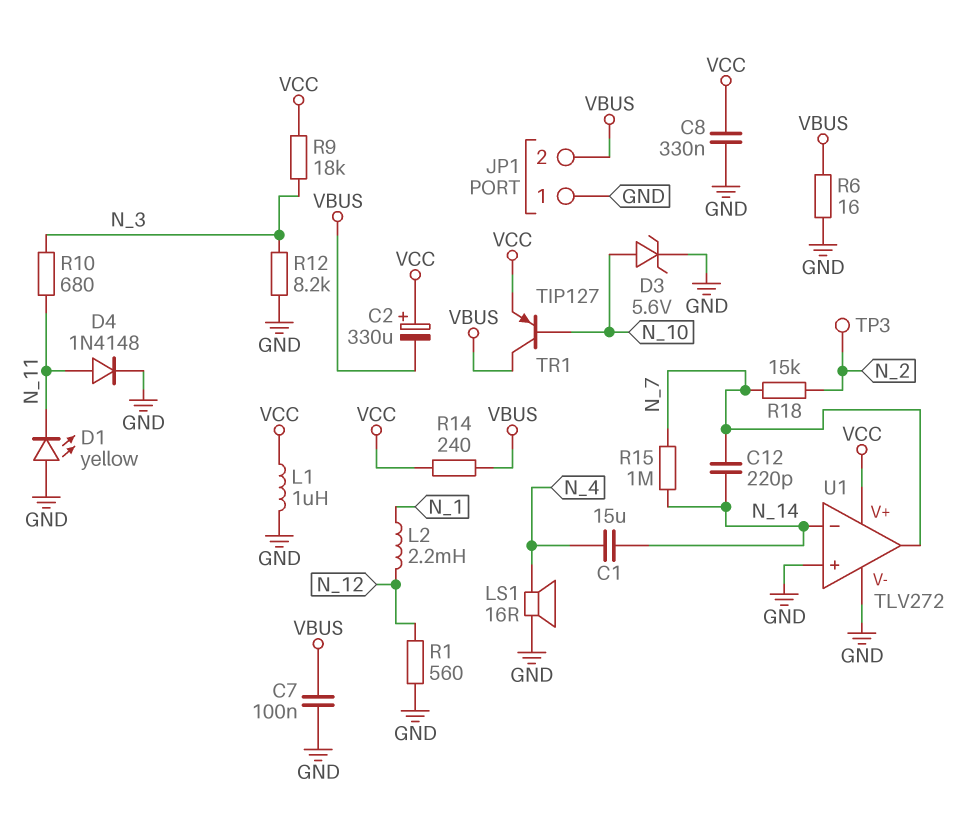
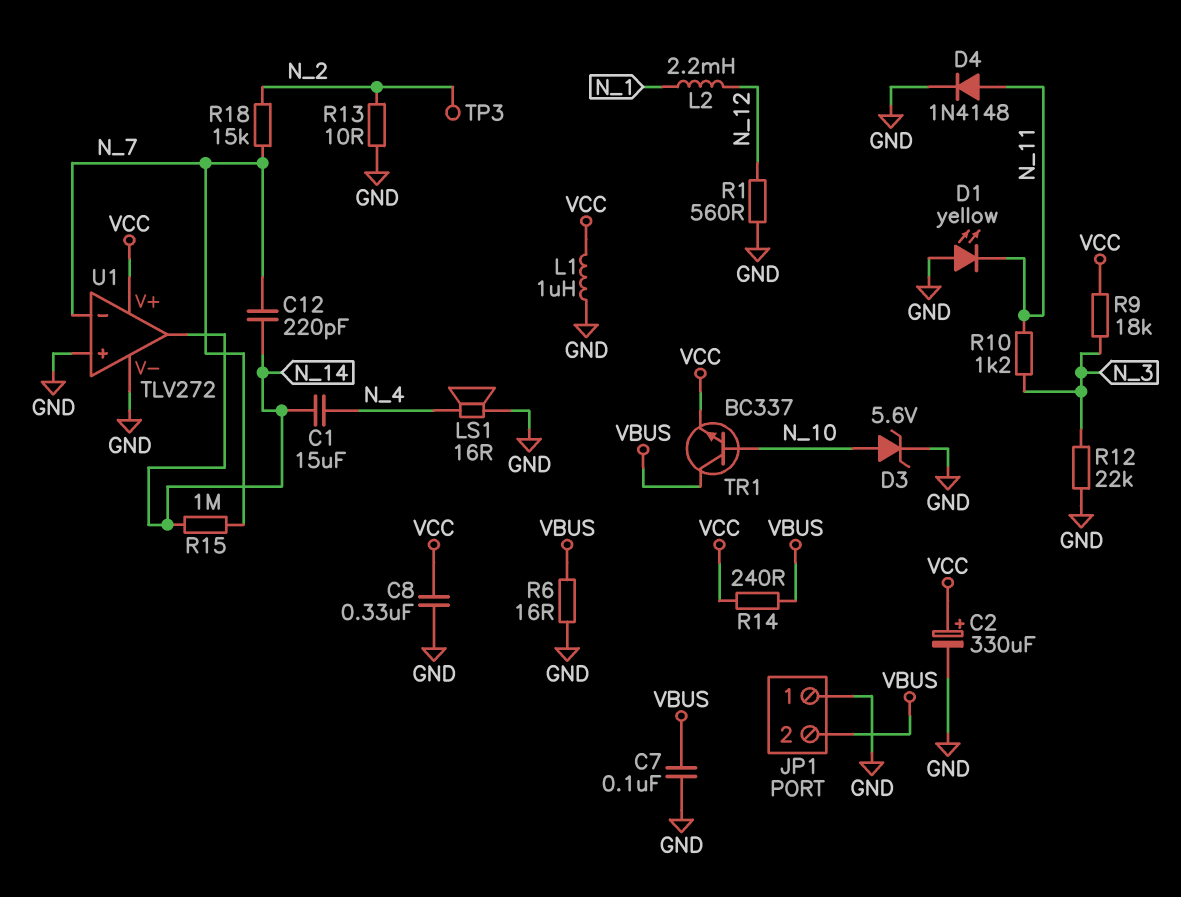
C2: 330uF (plus VCC, minus VBUS) -> 330uF (plus VCC, minus GND)
R10: 680 (N_3, N_11) -> 1.2k (N_3, N_11)
R12: 8.2k (GND, N_3) -> 22k (GND, N_3)
R13: none -> 10 (GND, N_2)
TR1: PNP TIP127 (B N_10, C VBUS, E VCC) -> NPN BC337 (B N_10, C VBUS, E VCC)
U1 pin in-: N_14 -> N_7
U1 pin out: N_7 -> N_14

